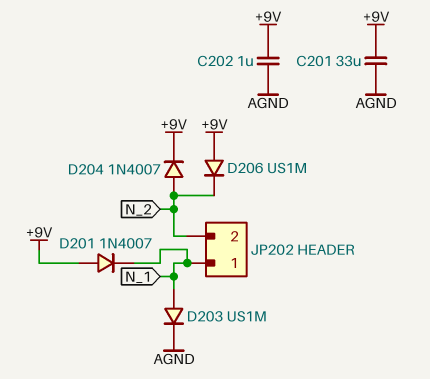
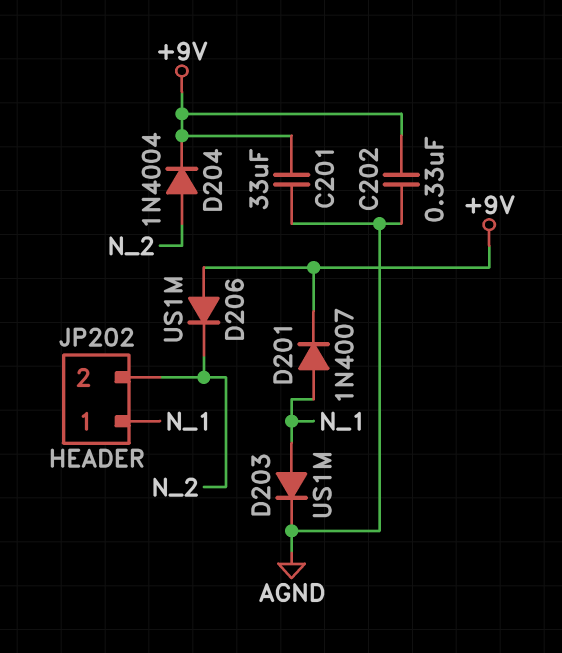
C202: 1uF (+9V, AGND) -> 330nF (+9V, AGND)
D201: diode 1N4007 (A +9V, K N_1) -> diode 1N4007 (A N_1, K +9V)
D204: diode 1N4007 (A N_2, K +9V) -> diode 1N4004 (A N_2, K +9V)

